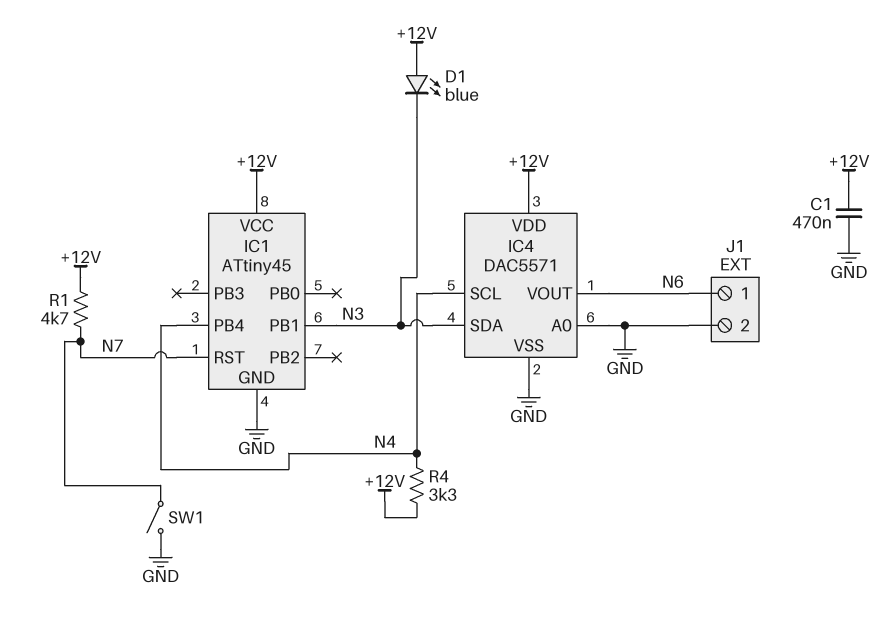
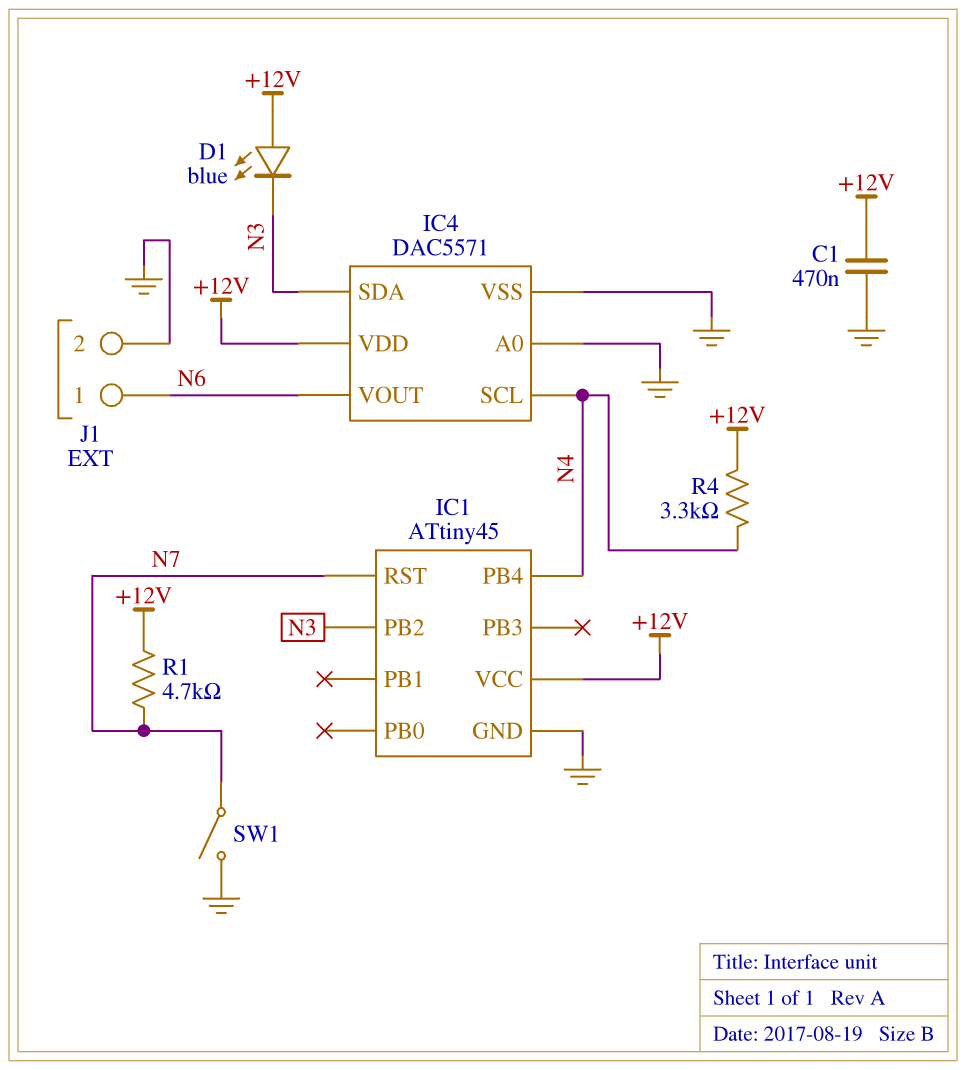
IC1 pin PB1: N3 -> none
IC1 pin PB2: none -> N3

